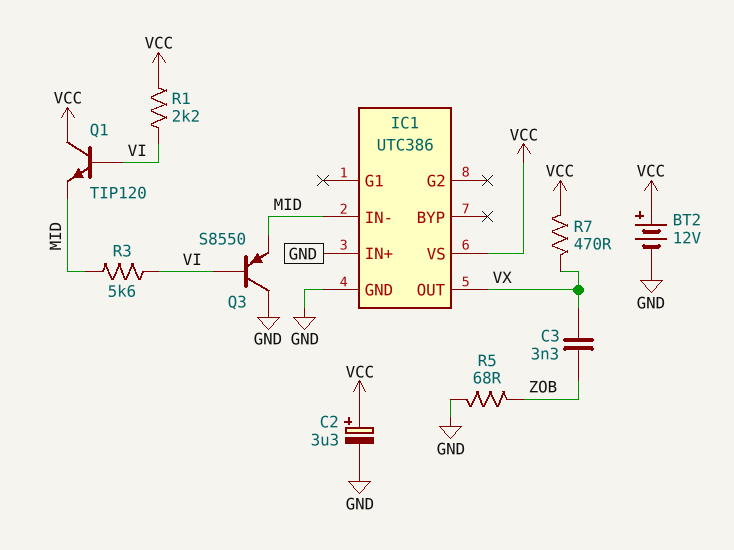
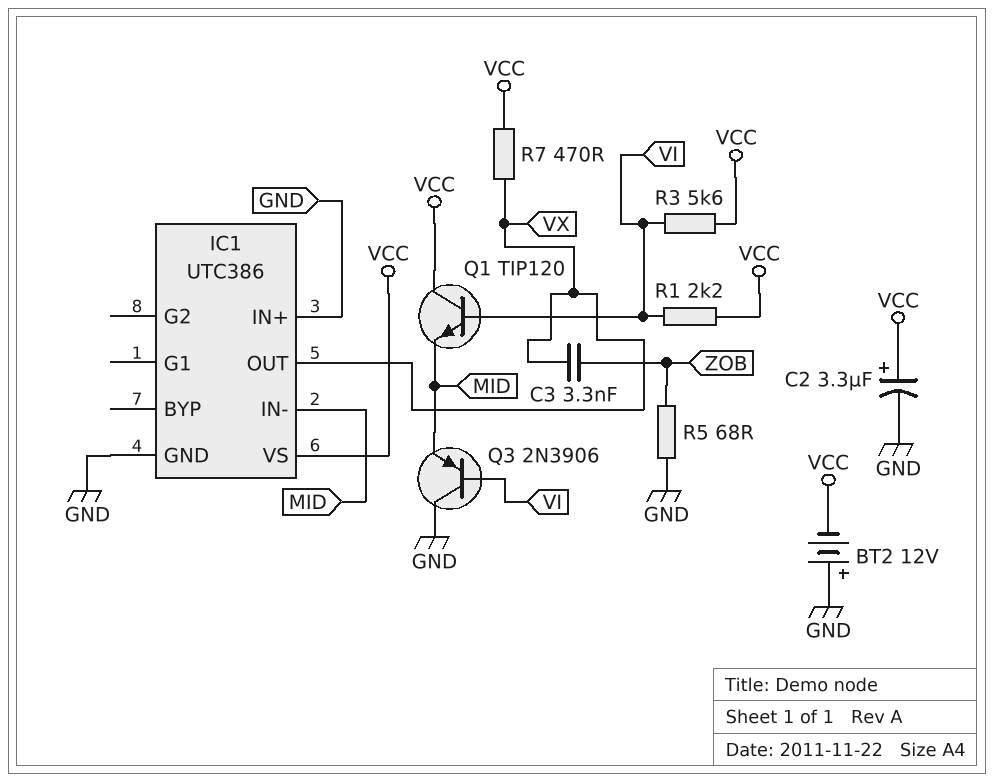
BT2: 12V (plus VCC, minus GND) -> 12V (plus GND, minus VCC)
Q3: PNP S8550 (B VI, C GND, E MID) -> PNP 2N3906 (B VI, C GND, E MID)
R3: 5.6k (MID, VI) -> 5.6k (VCC, VI)

